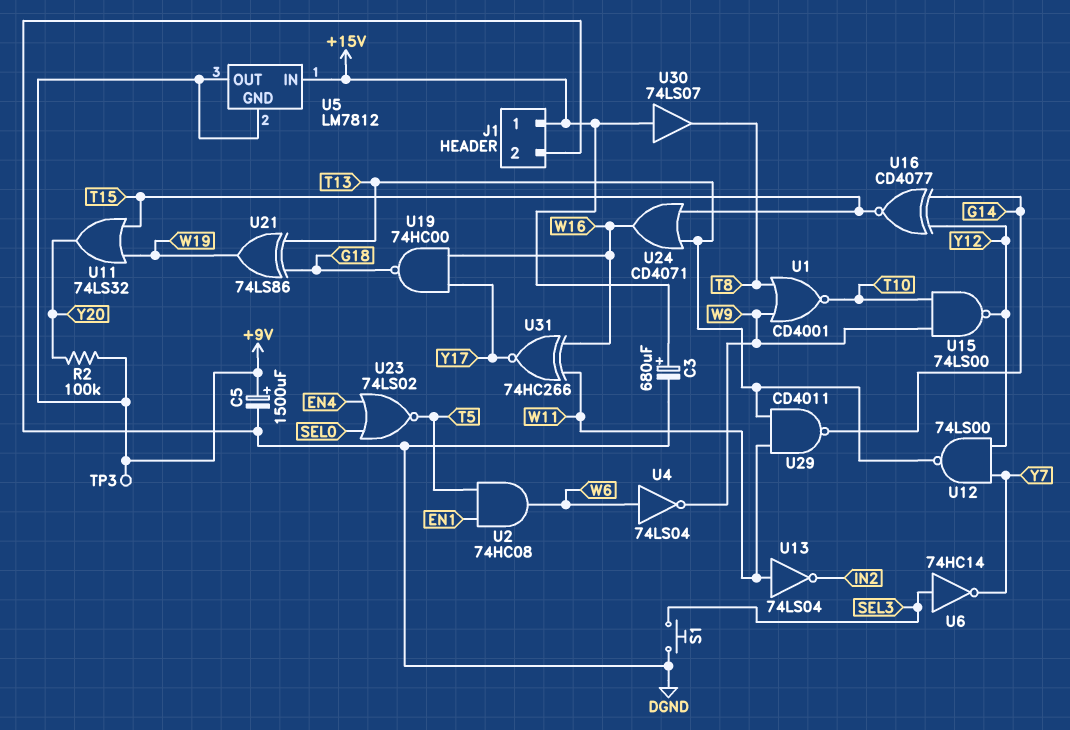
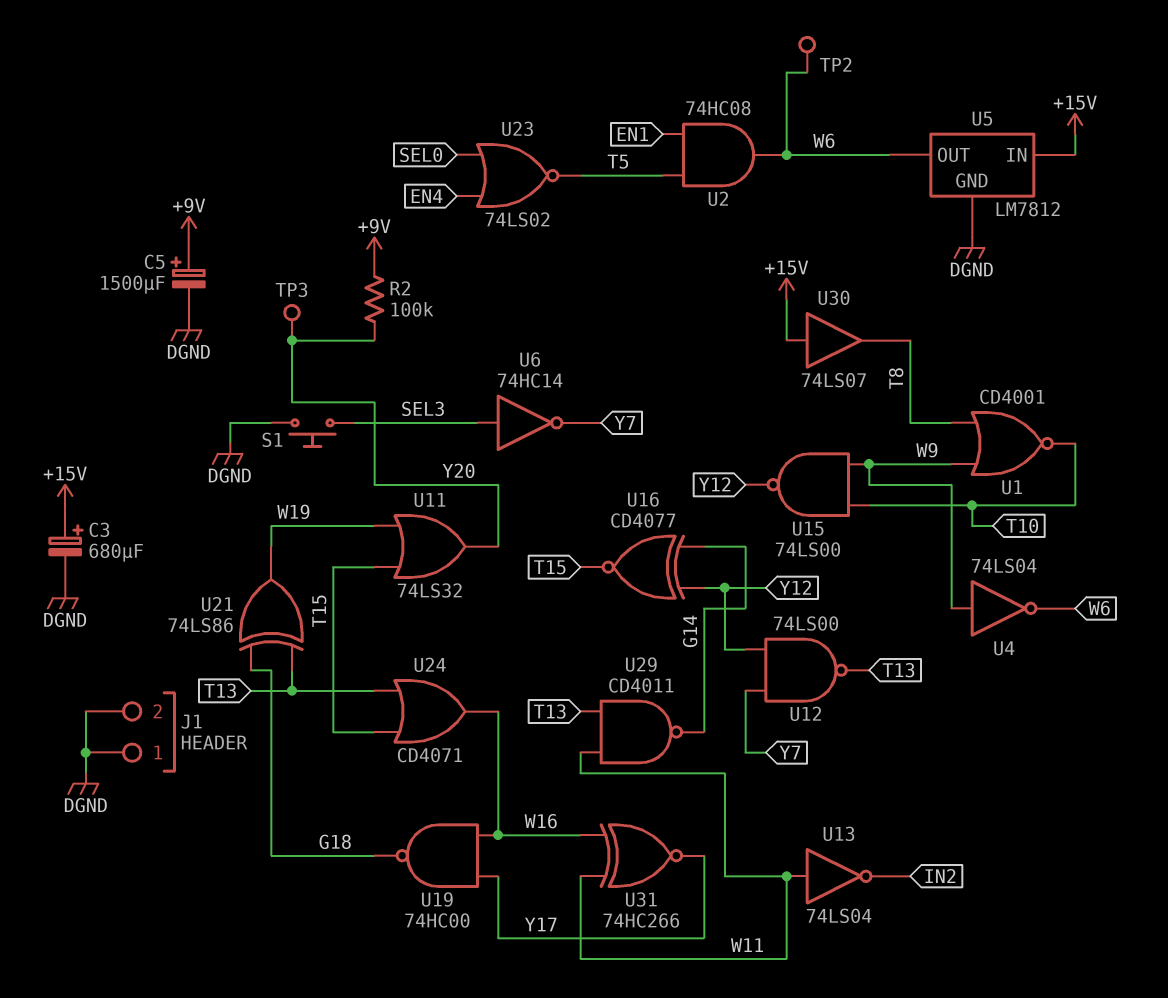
J1 pin 1: +15V -> DGND
TP2: none -> test point (W6)
TP3: test point (+9V) -> test point (Y20)
U4: NOT 74LS04 (in W6, out W9) -> NOT 74LS04 (in W9, out W6)
U5 pin GND: +9V -> DGND
U5 pin OUT: +9V -> W6

